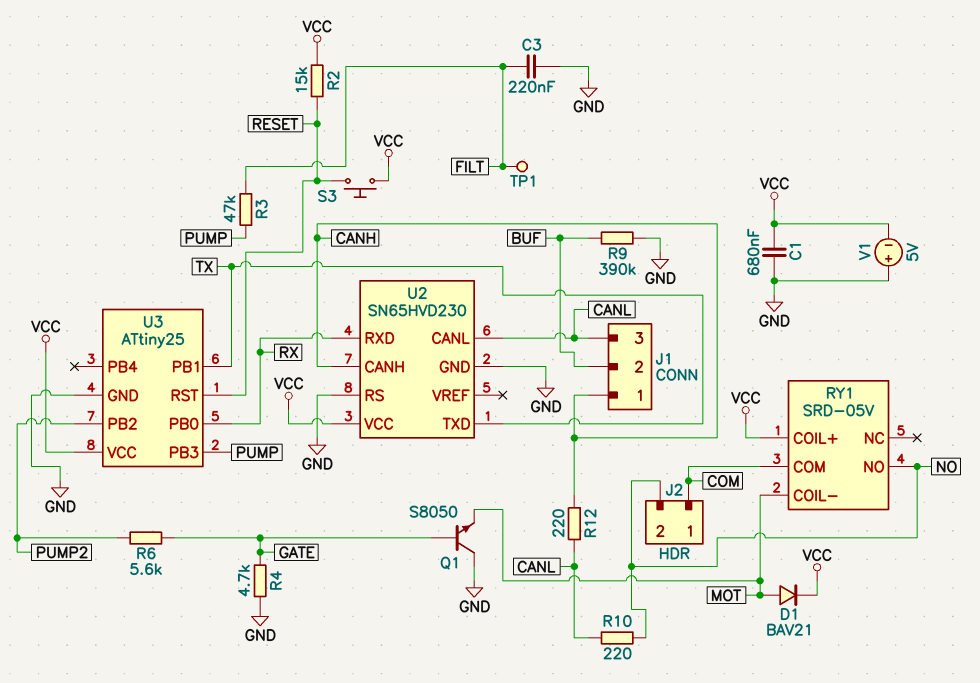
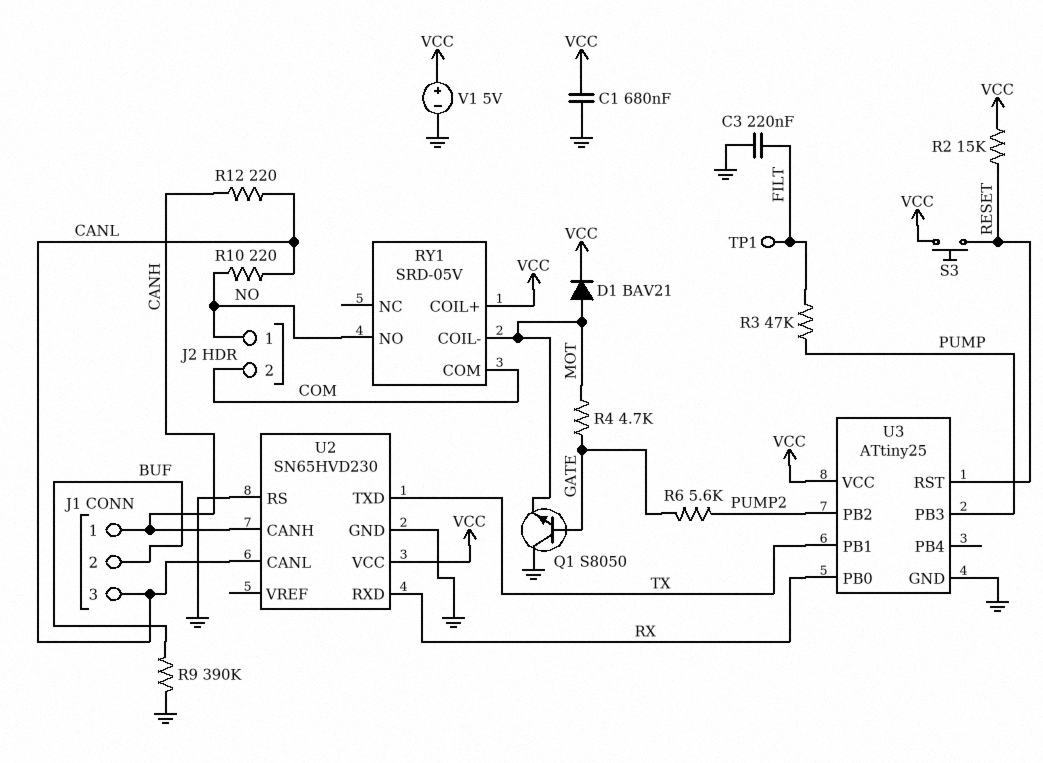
J2 pin 1: COM -> NO
J2 pin 2: NO -> COM
R4: 4.7k (GATE, GND) -> 4.7k (GATE, MOT)
V1: 5V (plus GND, minus VCC) -> 5V (plus VCC, minus GND)

